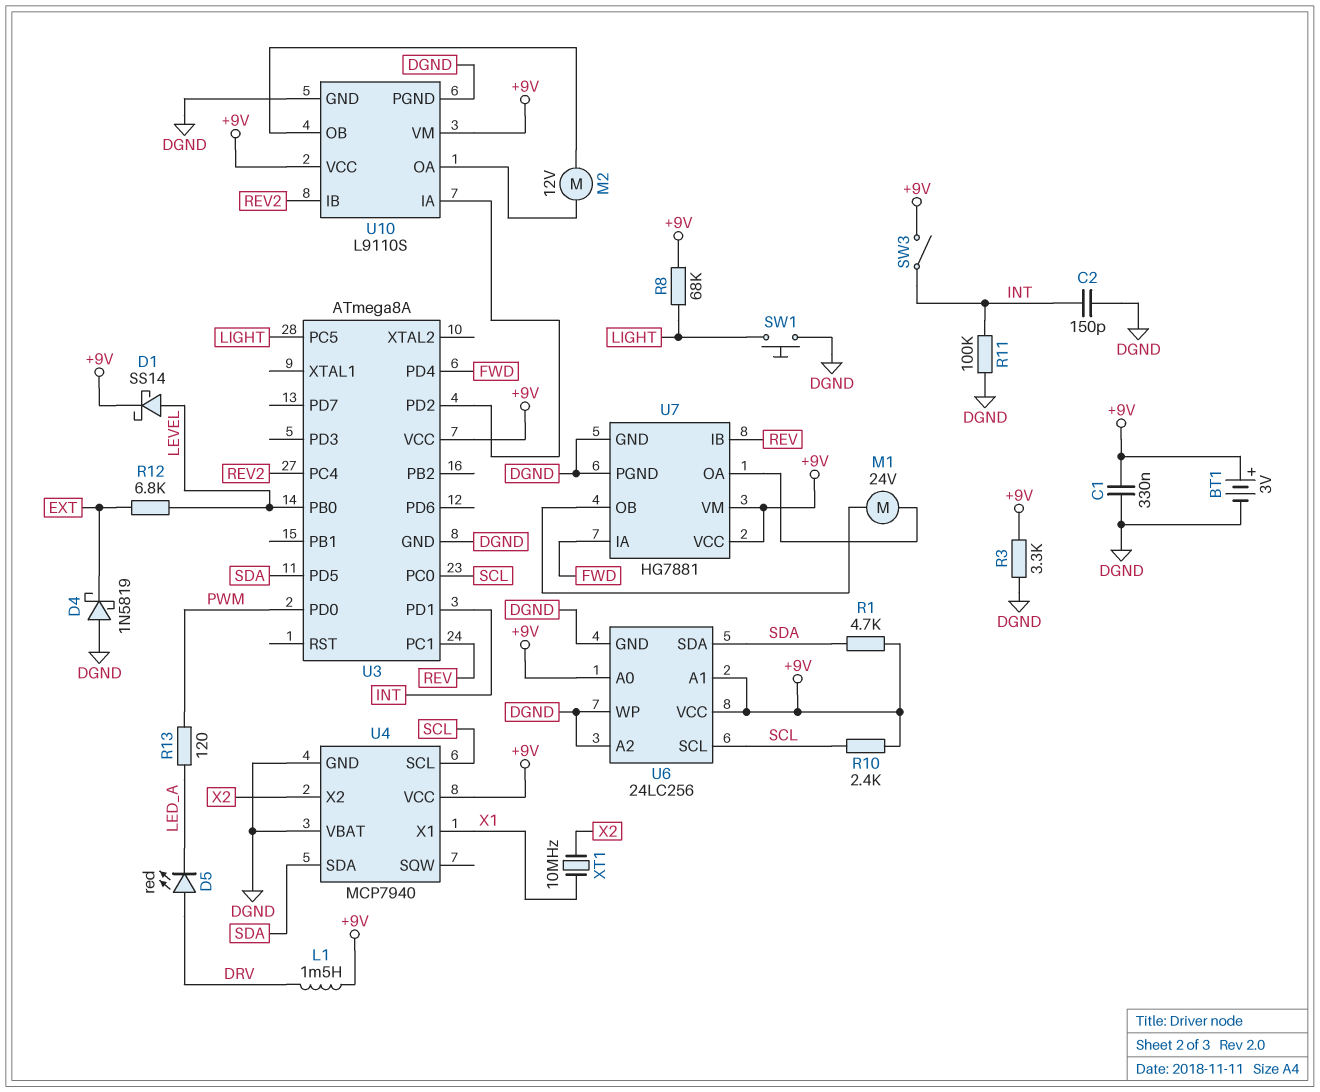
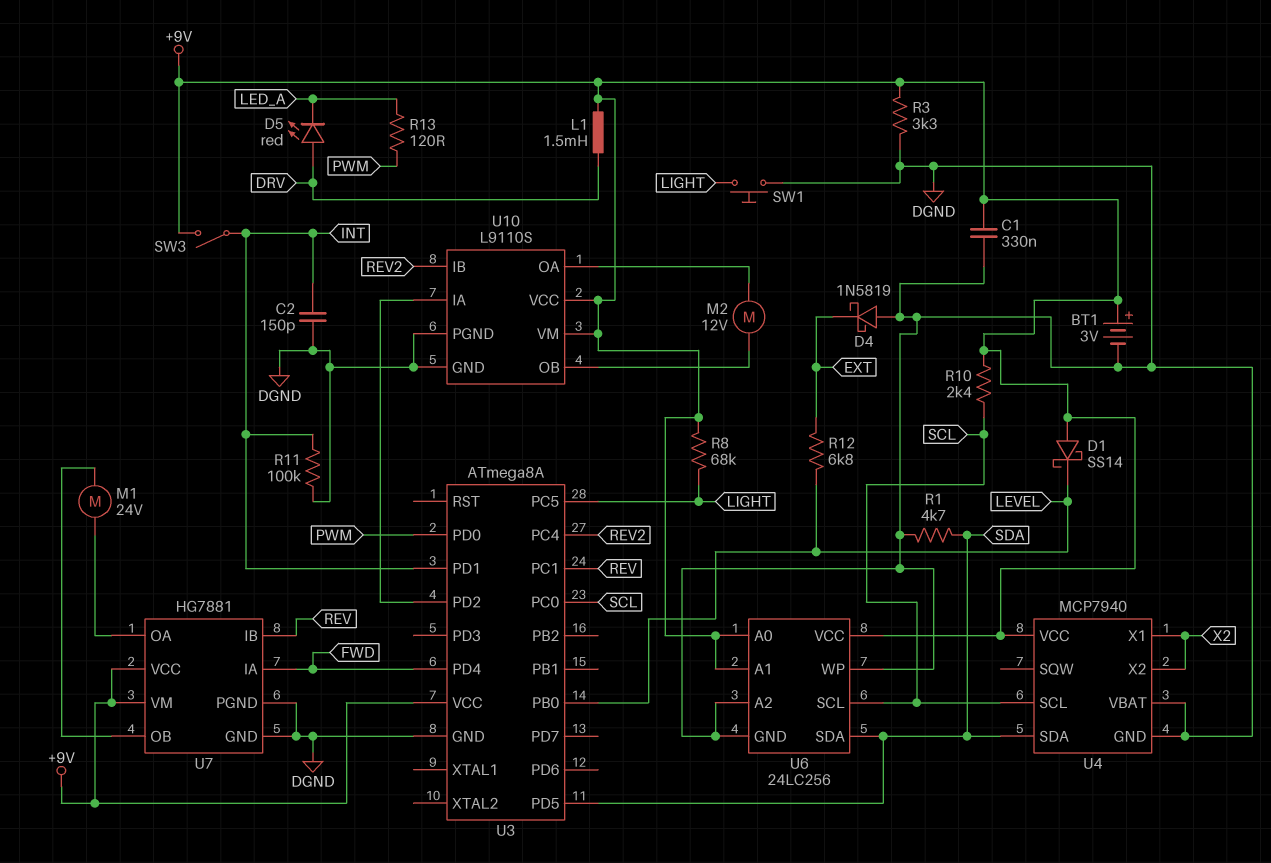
D1: schottky SS14 (A LEVEL, K +9V) -> schottky SS14 (A +9V, K LEVEL)
R1: 4.7k (+9V, SDA) -> 4.7k (DGND, SDA)
U4 pin X1: X1 -> X2
XT1: 10MHz (X1, X2) -> none

